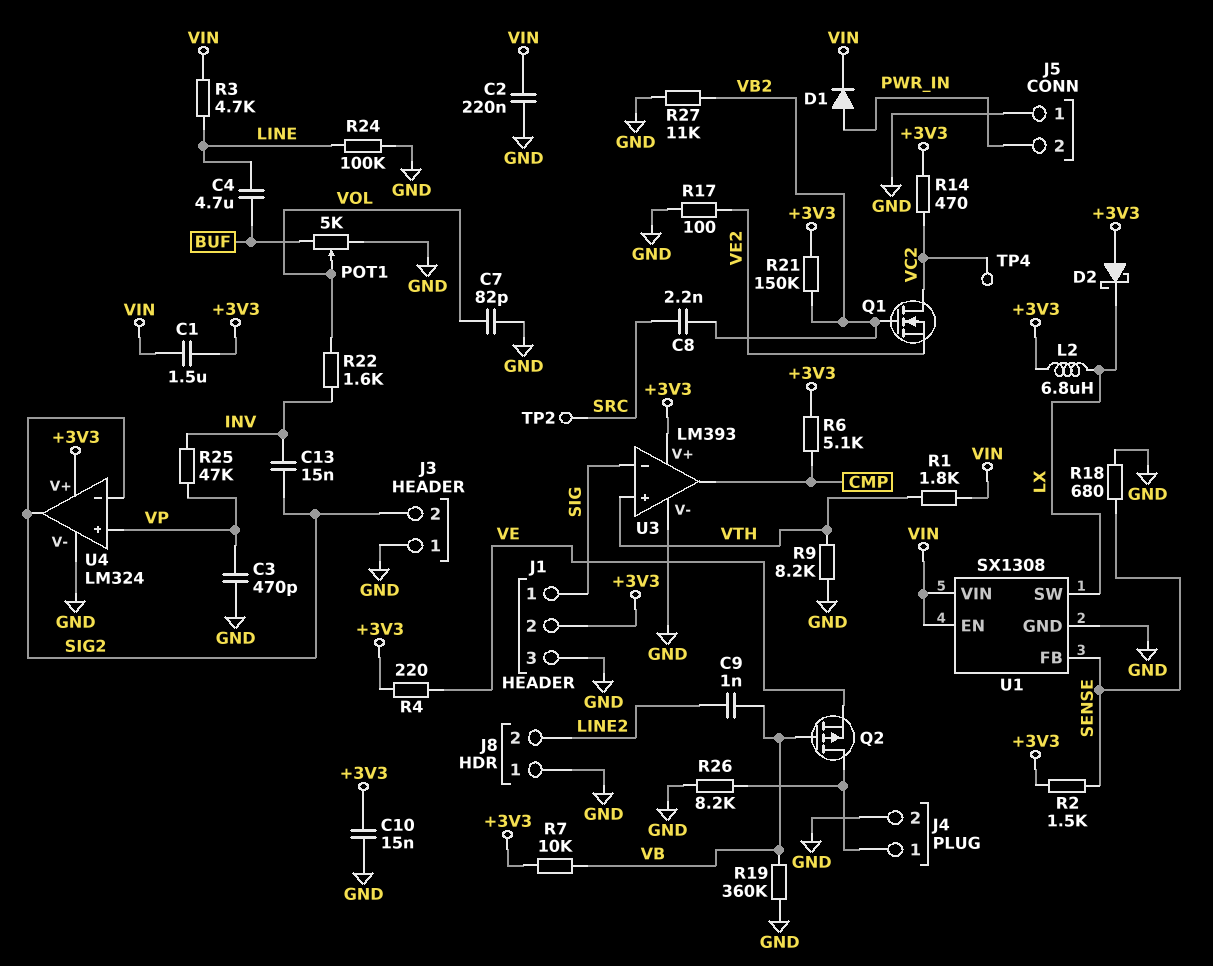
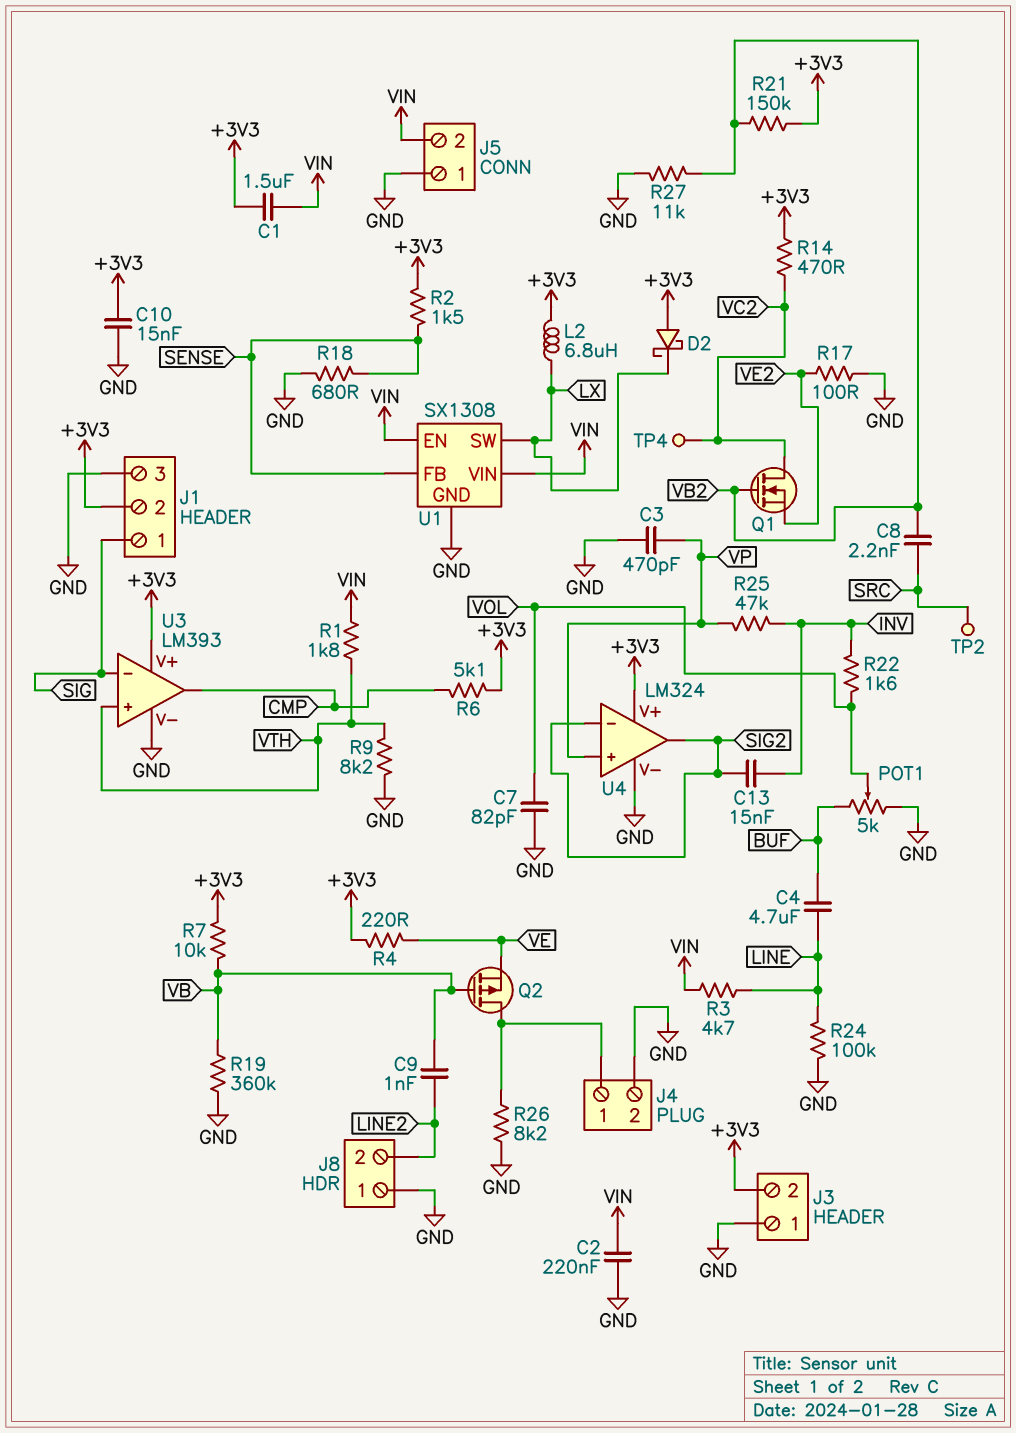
D1: diode (A PWR_IN, K VIN) -> none
J3 pin 2: SIG2 -> +3V3
J5 pin 2: PWR_IN -> VIN

